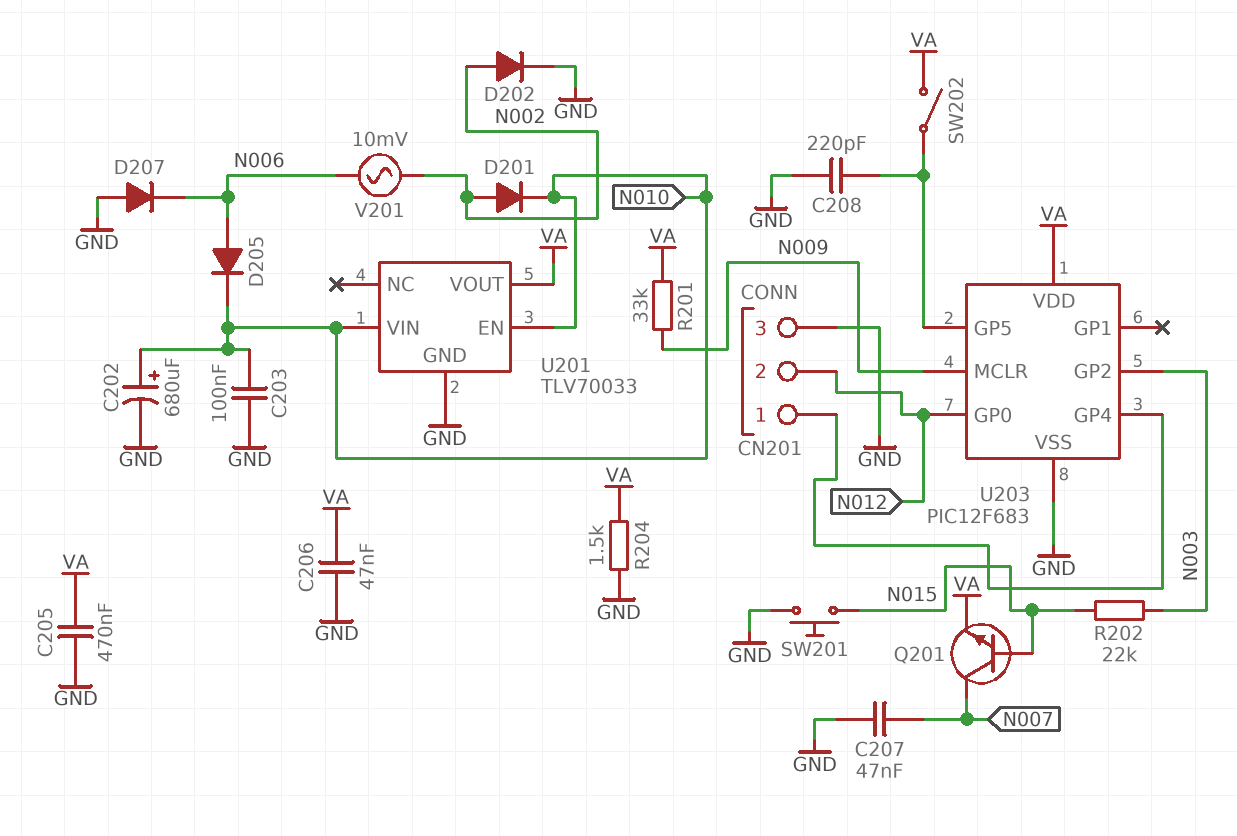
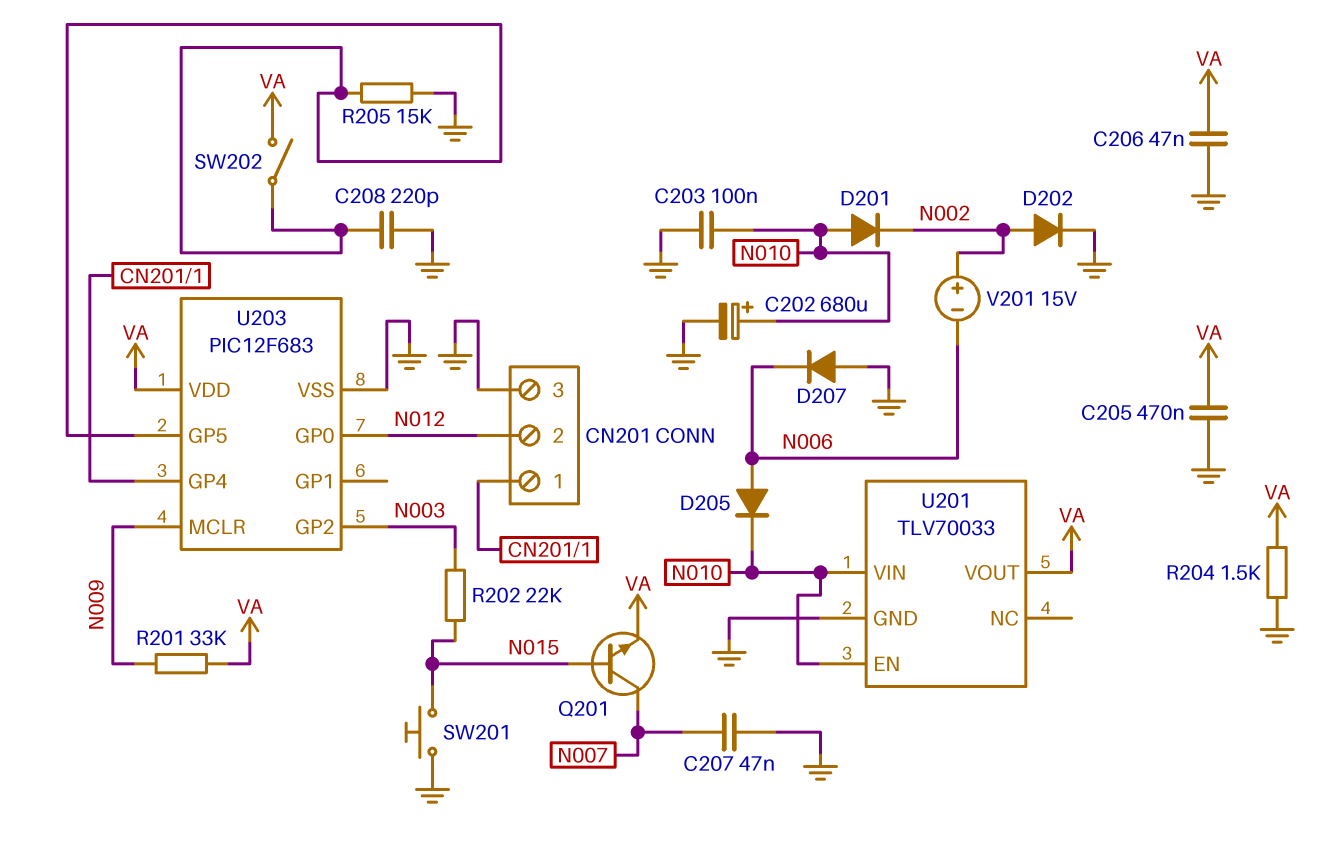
D201: diode (A N002, K N010) -> diode (A N010, K N002)
R205: none -> 15k (GND, U203/GP5)
V201: AC 10mV (N002, N006) -> 15V (plus N002, minus N006)

